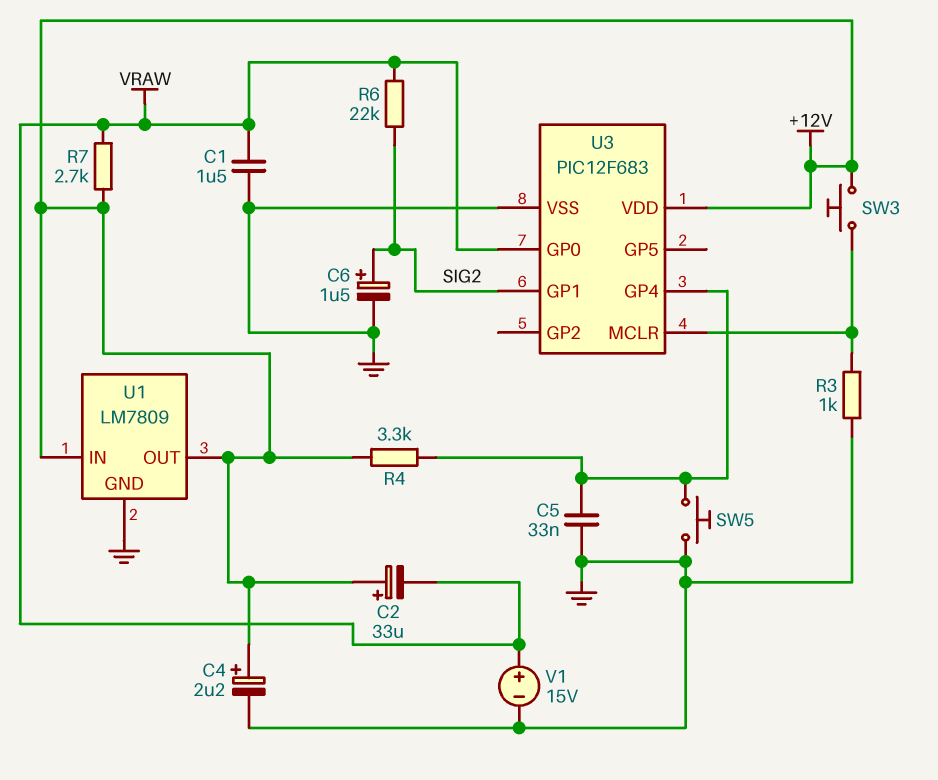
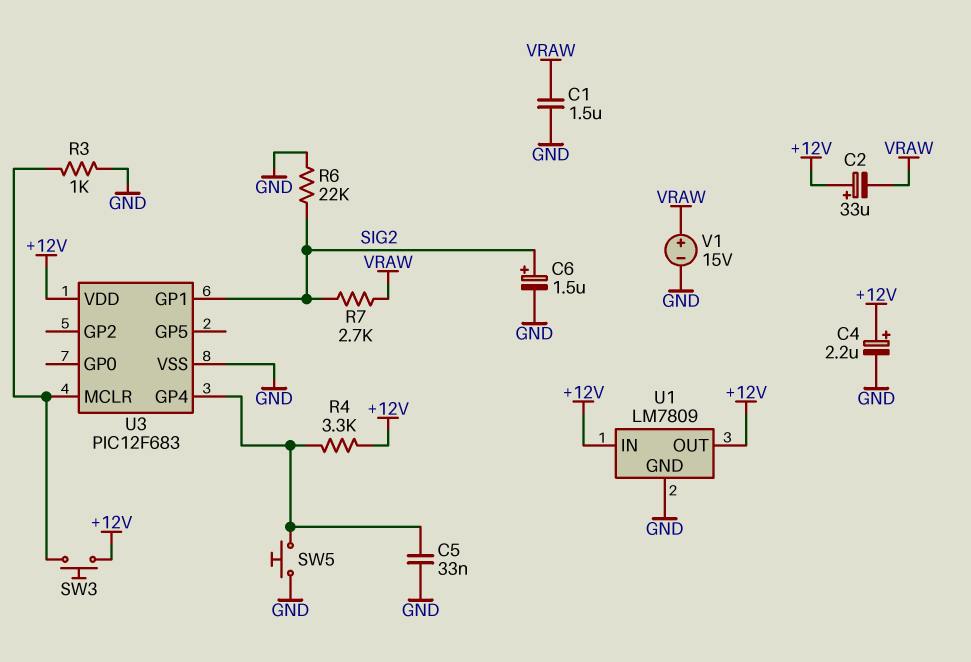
R6: 22k (SIG2, VRAW) -> 22k (GND, SIG2)
R7: 2.7k (+12V, VRAW) -> 2.7k (SIG2, VRAW)
U3 pin GP0: VRAW -> none

